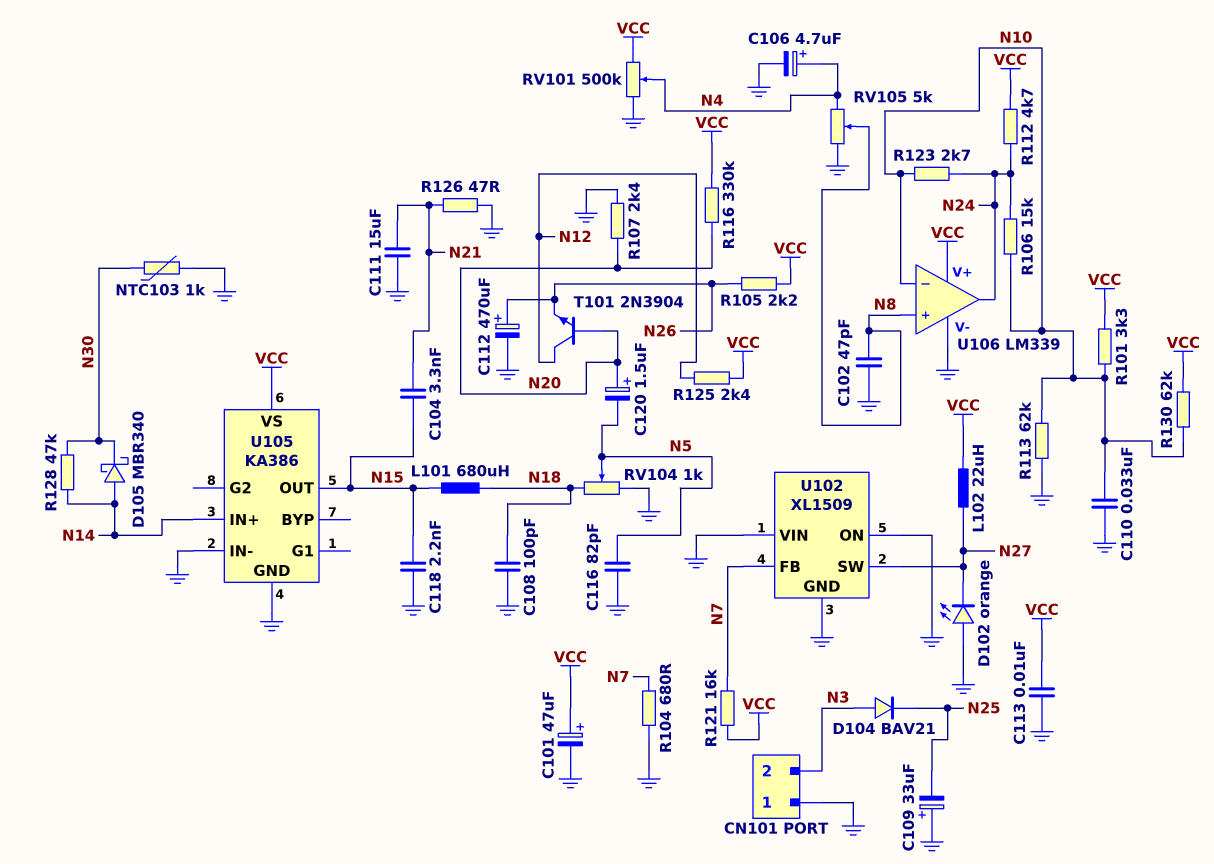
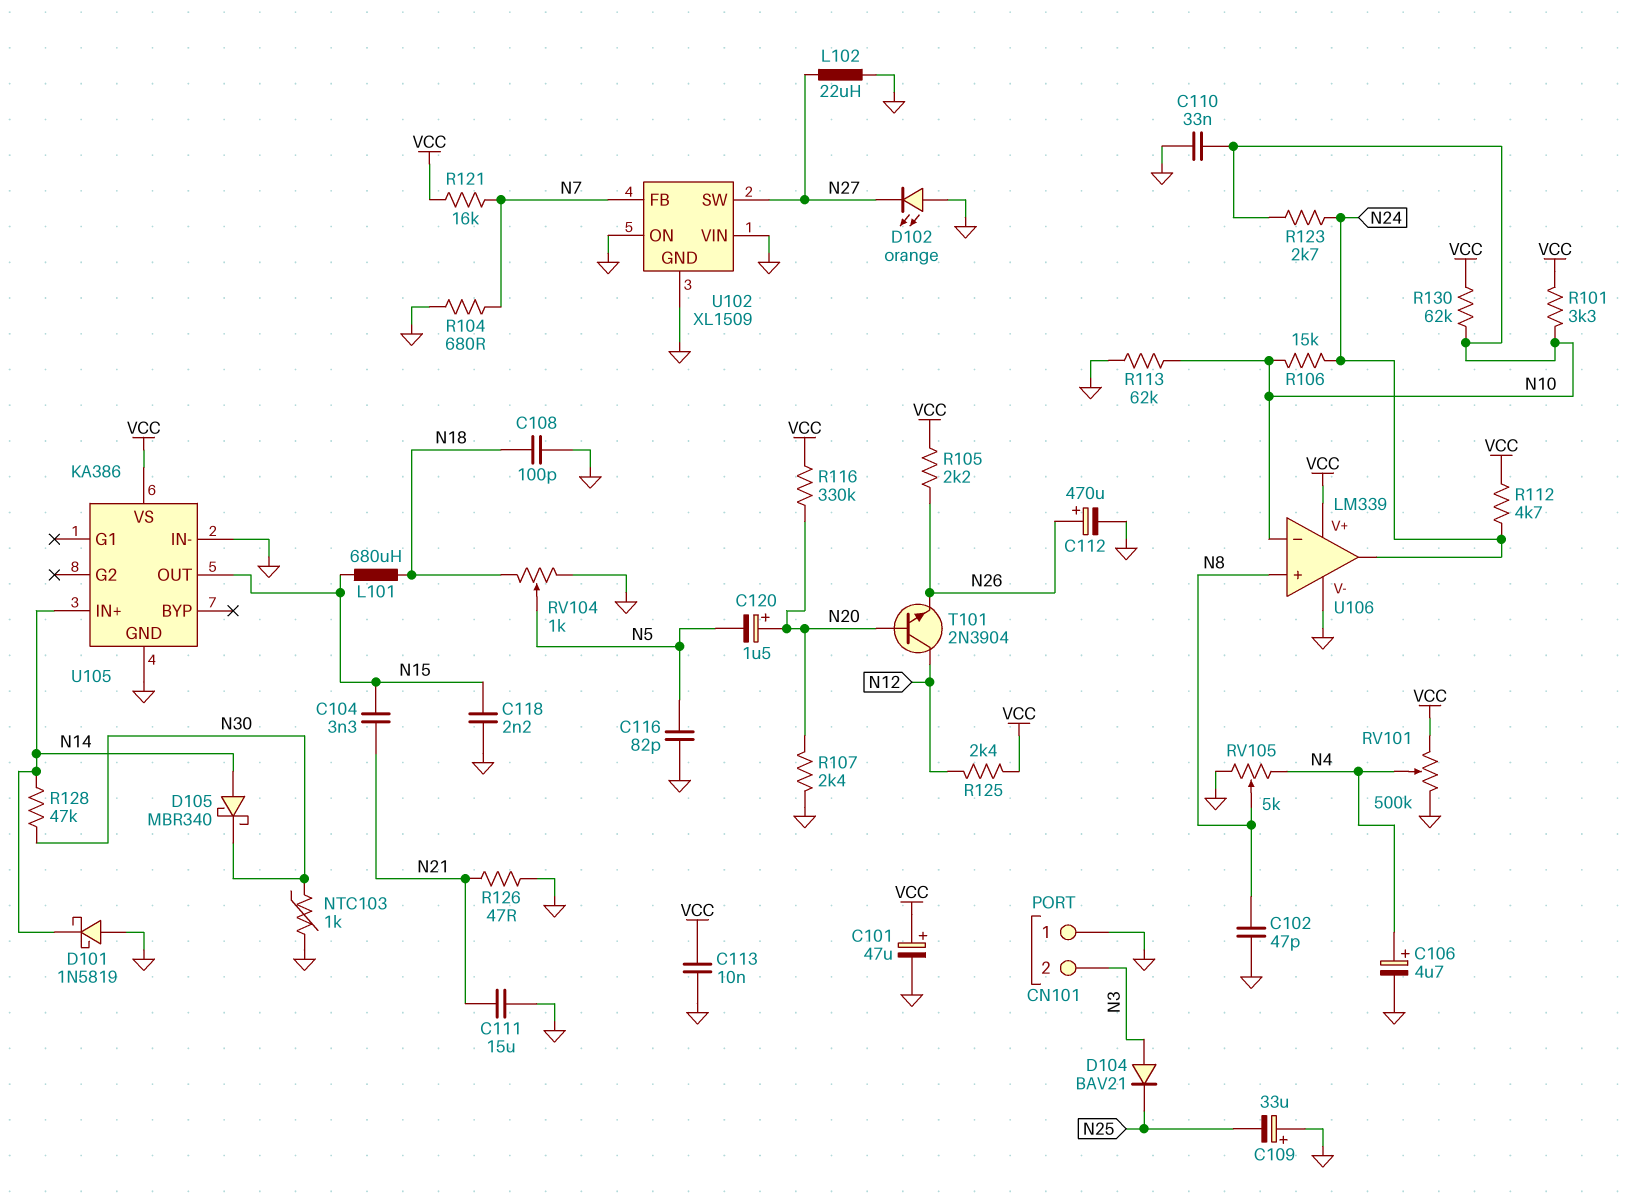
D101: none -> schottky 1N5819 (A GND, K N14)
L102: 22uH (N27, VCC) -> 22uH (GND, N27)

